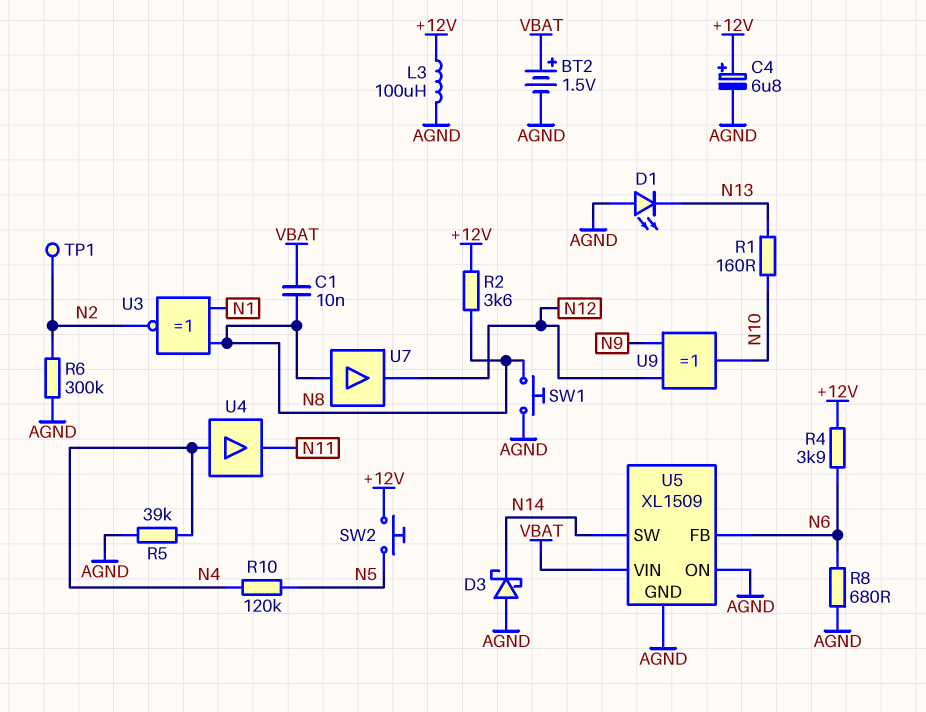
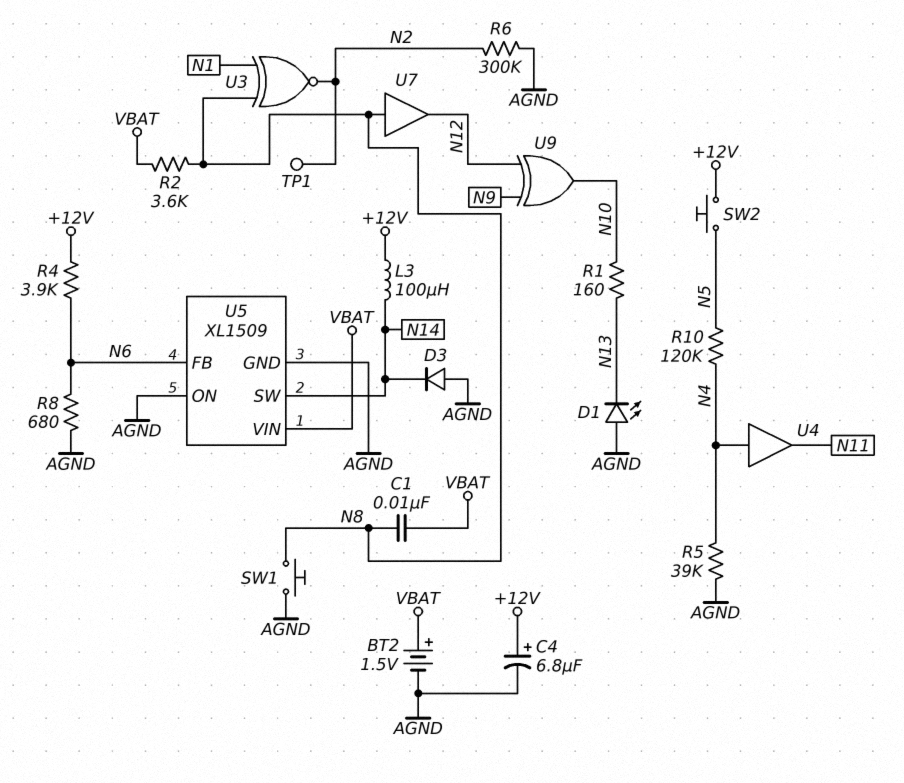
D3: schottky (A AGND, K N14) -> diode (A AGND, K N14)
L3: 100uH (+12V, AGND) -> 100uH (+12V, N14)
R2: 3.6k (+12V, N8) -> 3.6k (N8, VBAT)

